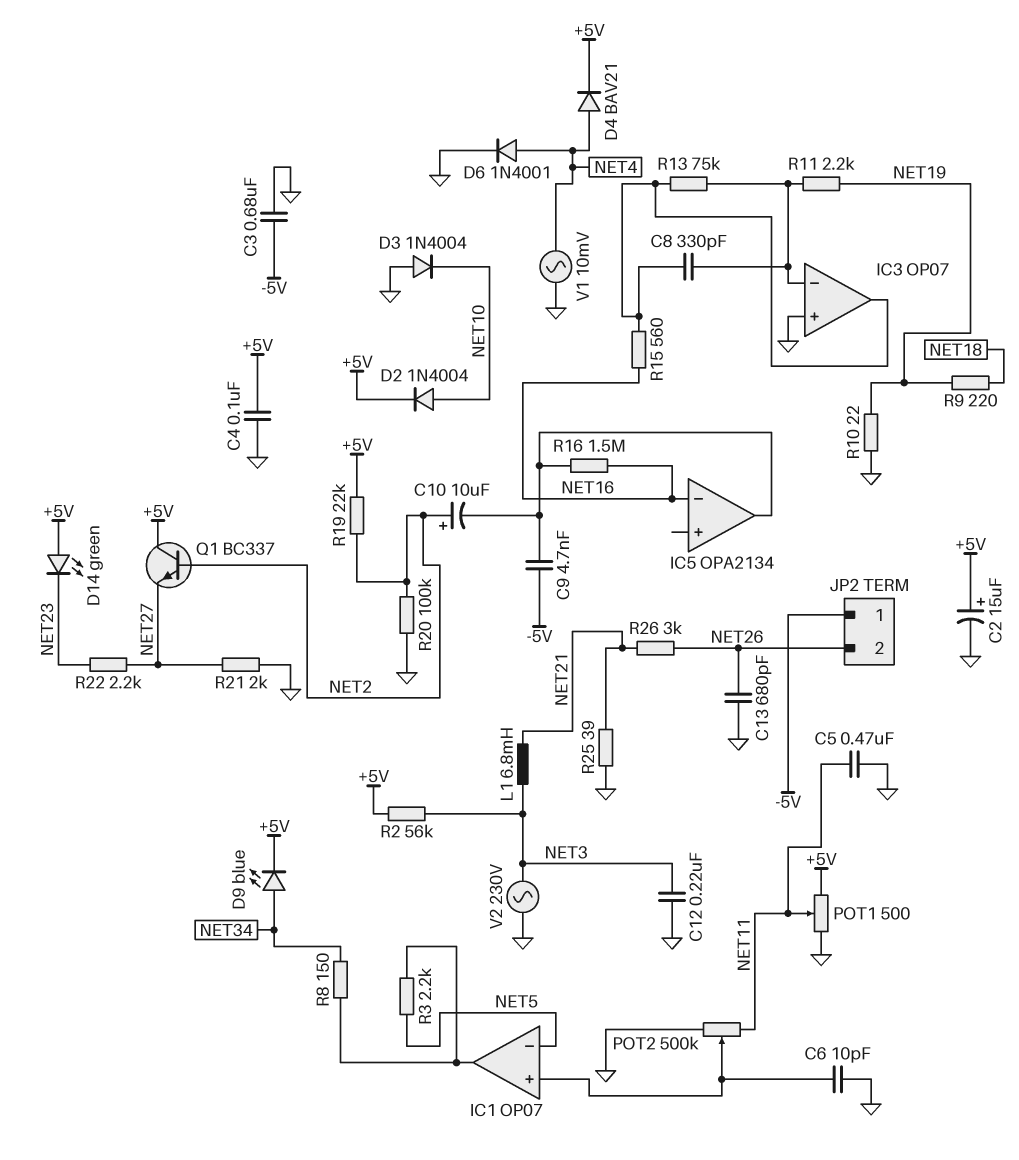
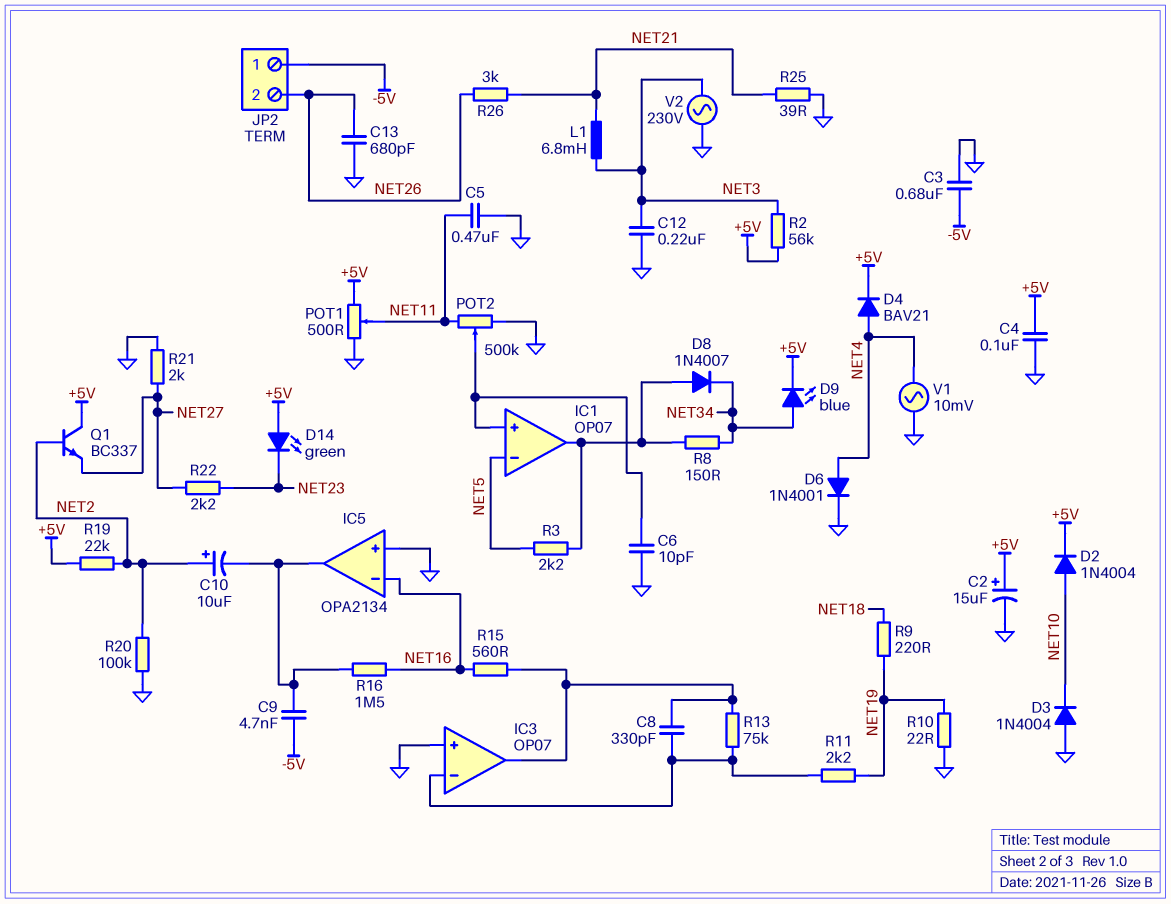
D8: none -> diode 1N4007 (A IC1/out, K NET34)
IC5 pin in+: none -> GND

